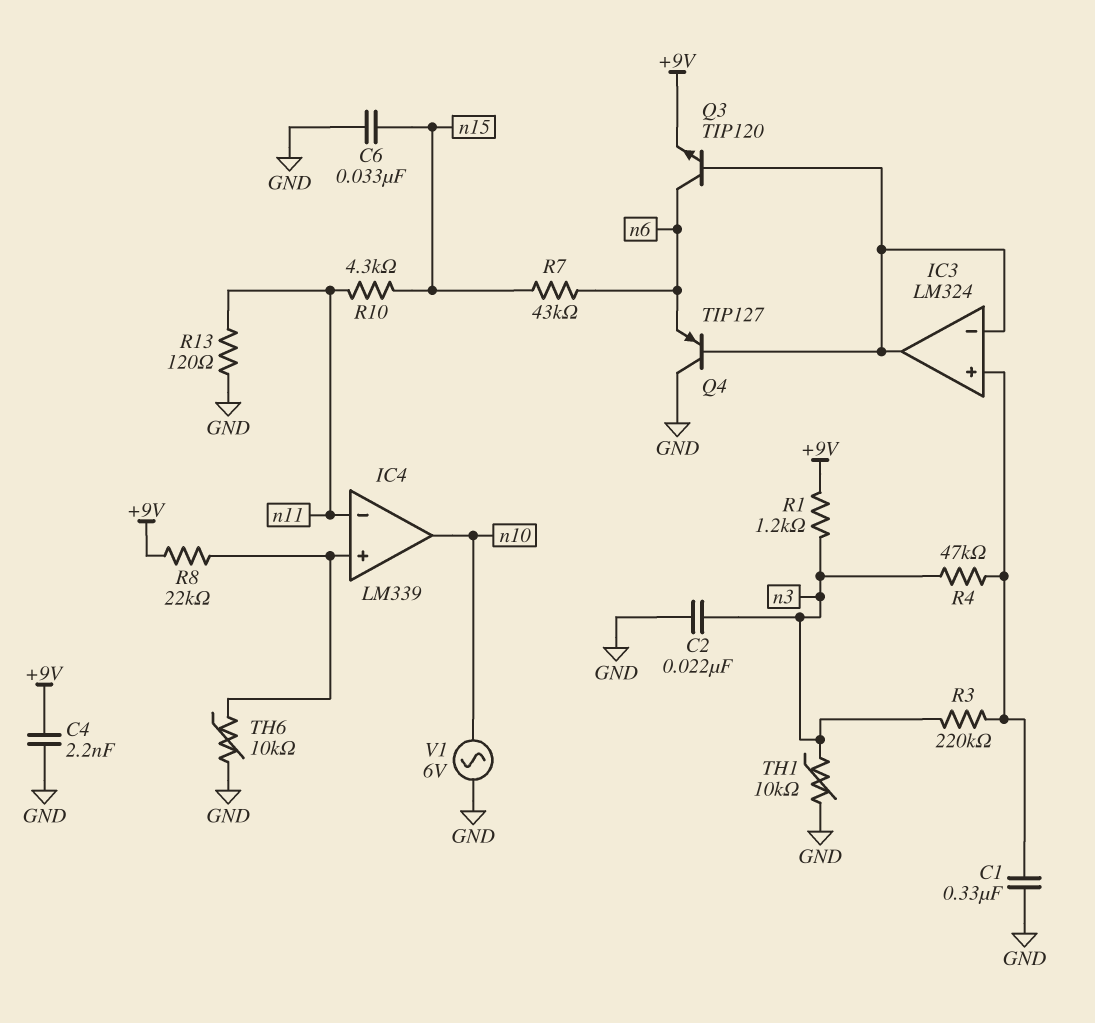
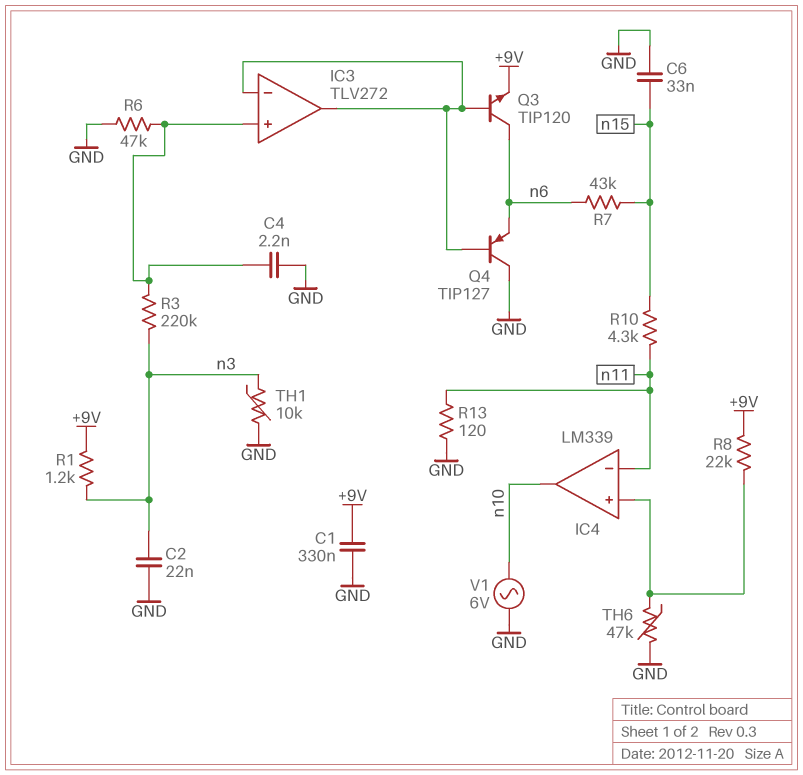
C1: 330nF (GND, IC3/in+) -> 330nF (+9V, GND)
C4: 2.2nF (+9V, GND) -> 2.2nF (GND, IC3/in+)
IC3: LM324 -> TLV272
R4: 47k (IC3/in+, n3) -> none
R6: none -> 47k (GND, IC3/in+)
TH6: 10k (GND, IC4/in+) -> 47k (GND, IC4/in+)

